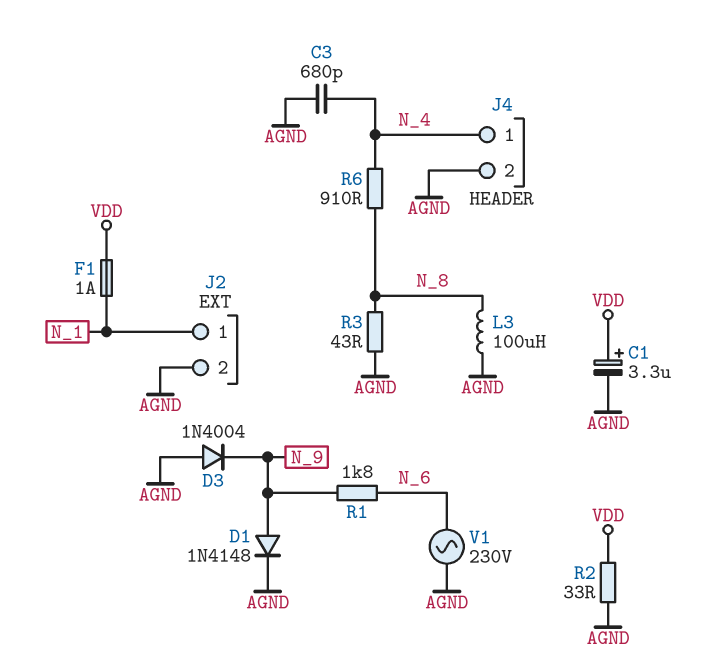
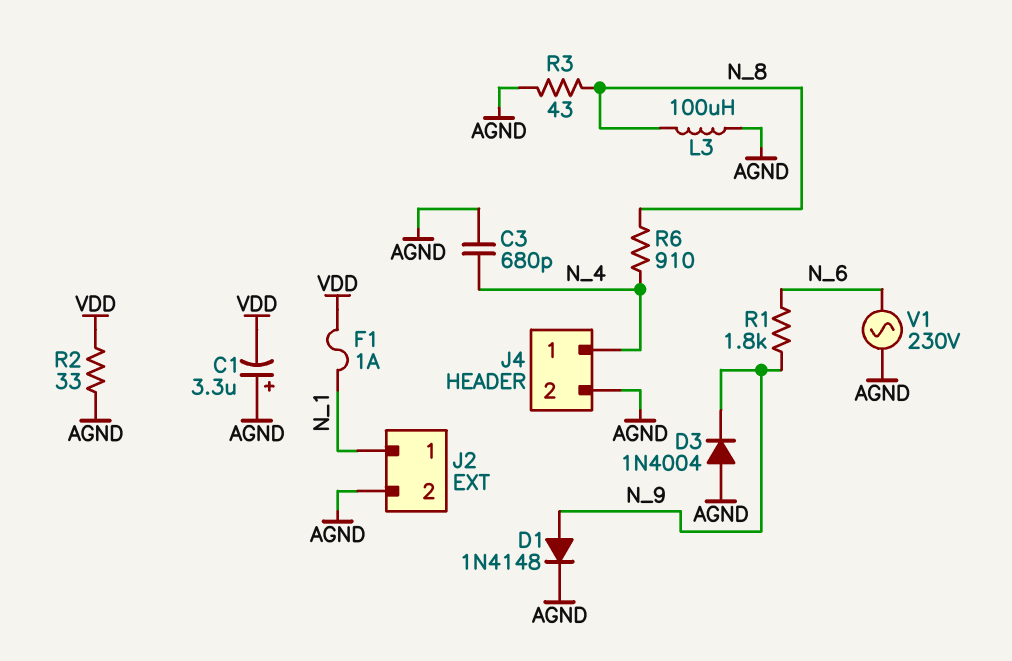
C1: 3.3uF (plus VDD, minus AGND) -> 3.3uF (plus AGND, minus VDD)

